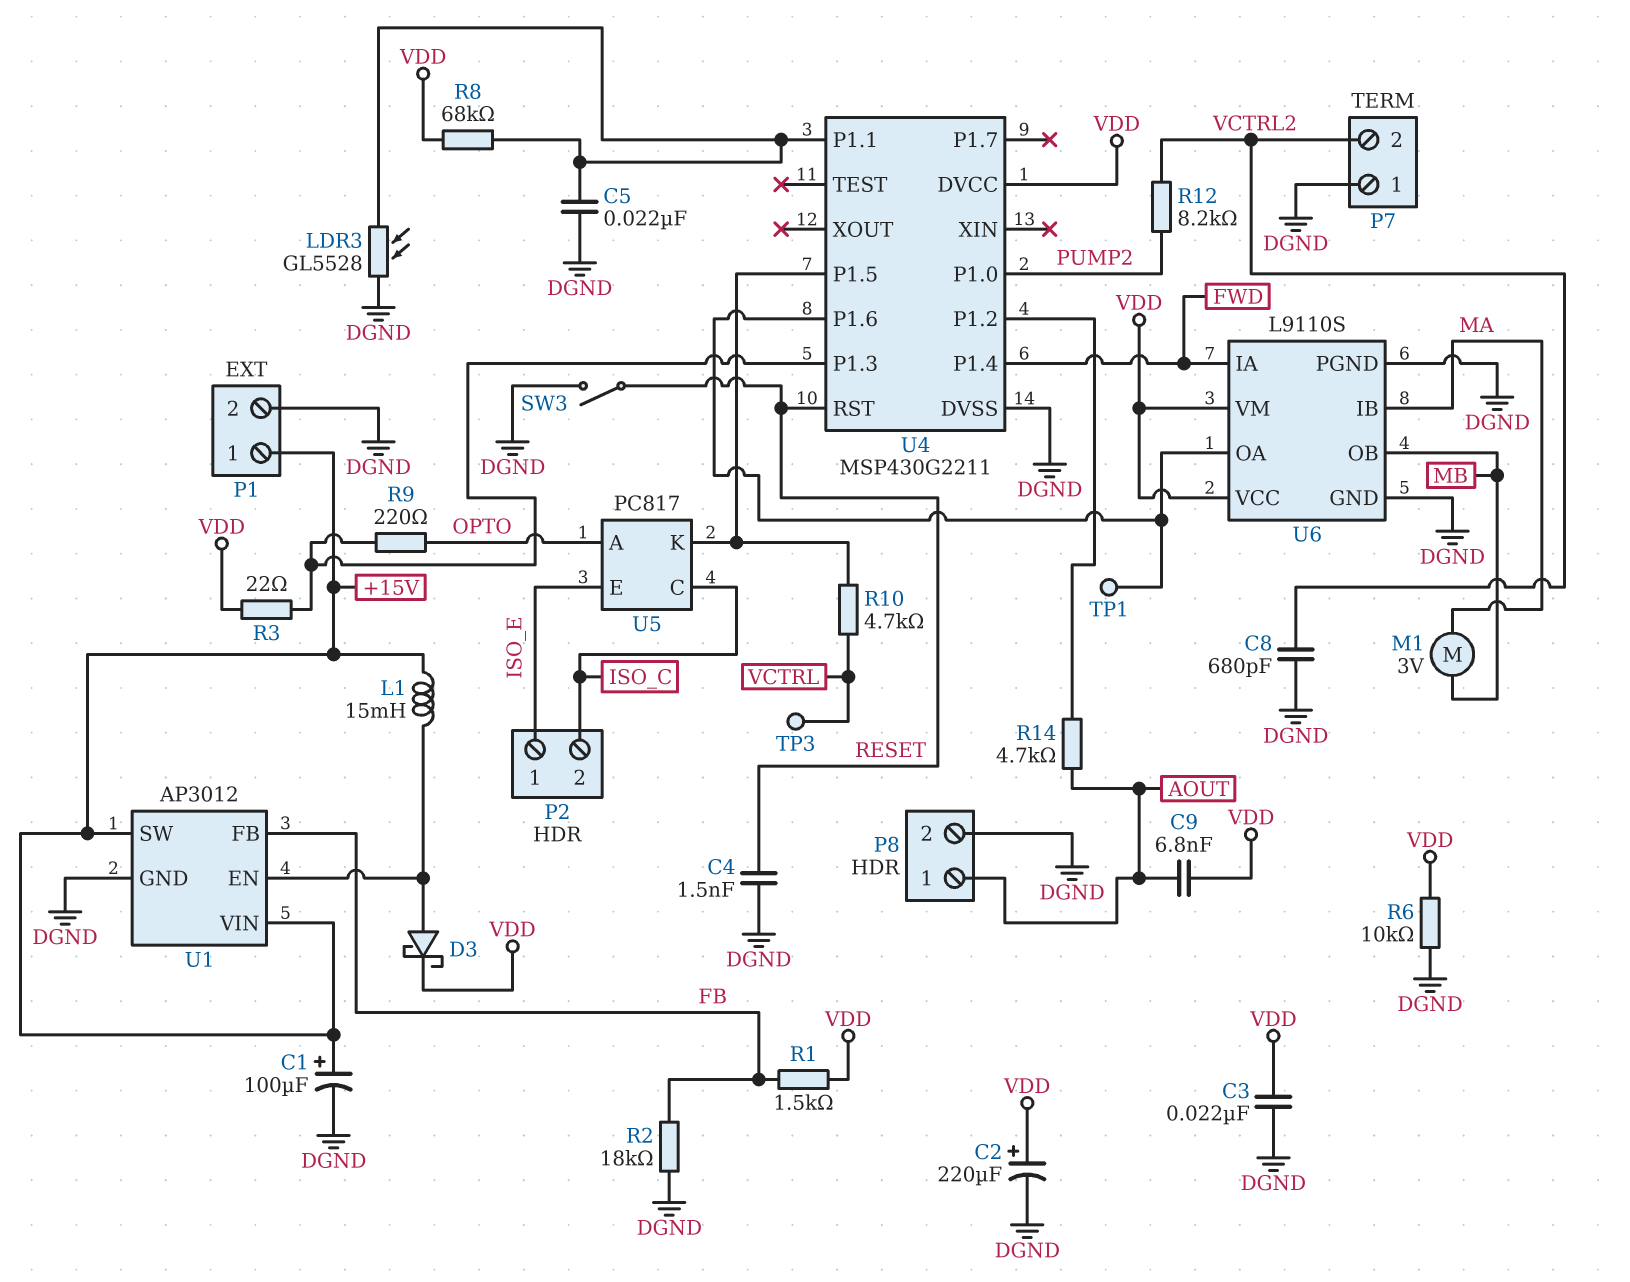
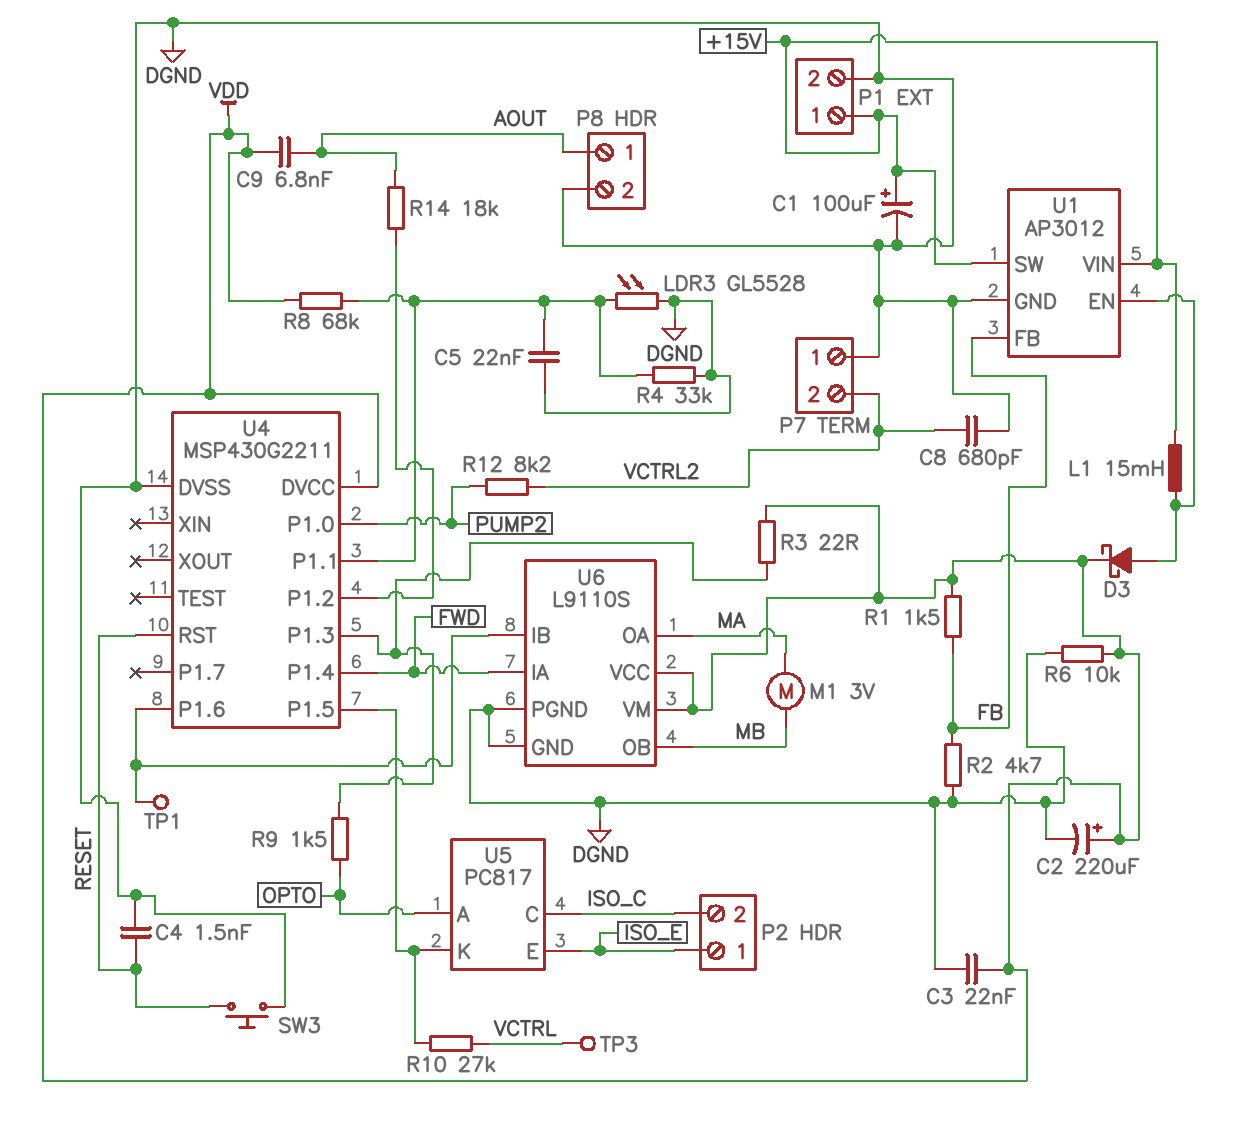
R2: 18k (DGND, FB) -> 4.7k (DGND, FB)
R4: none -> 33k (DGND, U4/P1.1)
R9: 220 (OPTO, U4/P1.3) -> 1.5k (OPTO, U4/P1.3)
R10: 4.7k (U4/P1.5, VCTRL) -> 27k (U4/P1.5, VCTRL)
R14: 4.7k (AOUT, U4/P1.2) -> 18k (AOUT, U4/P1.2)
SW3: switch (DGND, RESET) -> button (DGND, RESET)
U6 pin IB: MA -> U4/P1.6
U6 pin OA: U4/P1.6 -> MA

